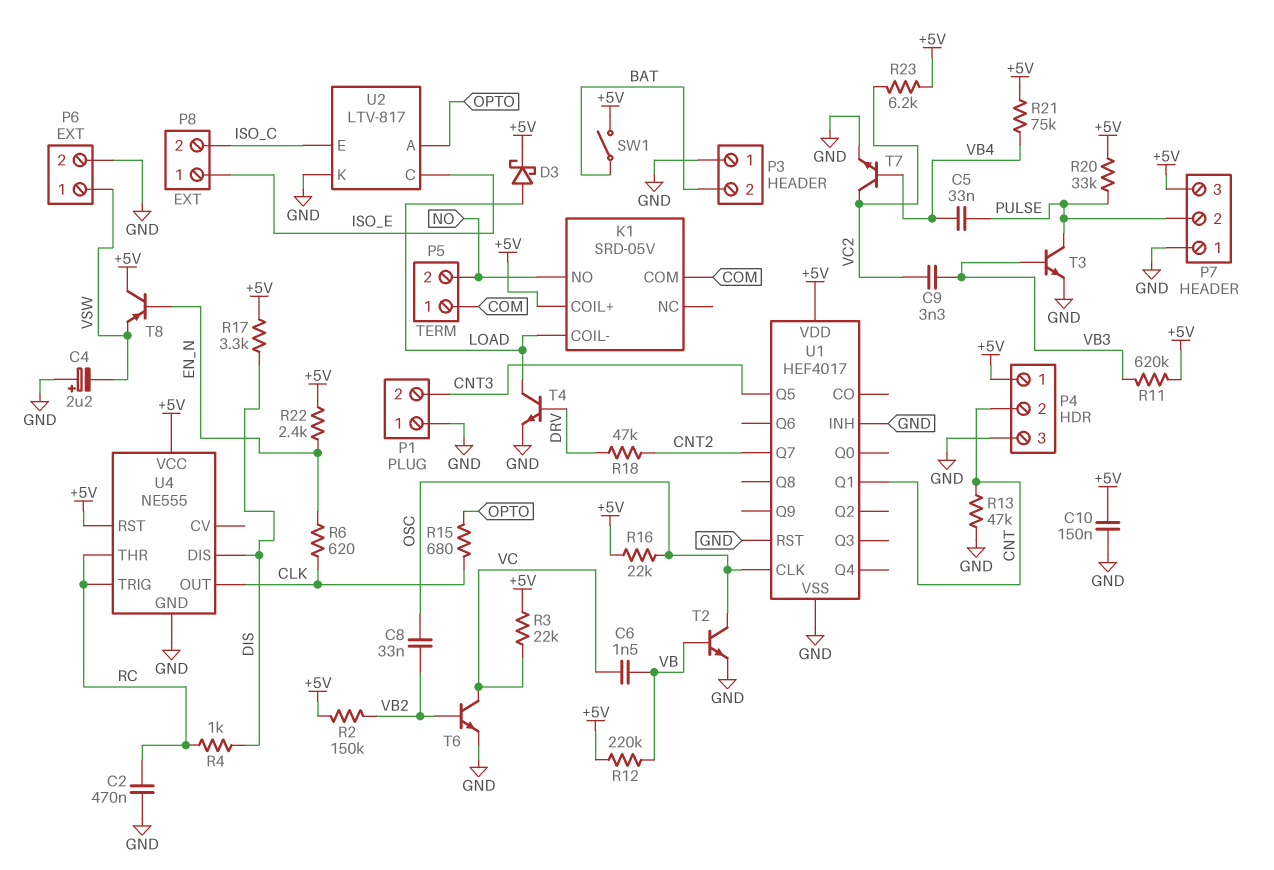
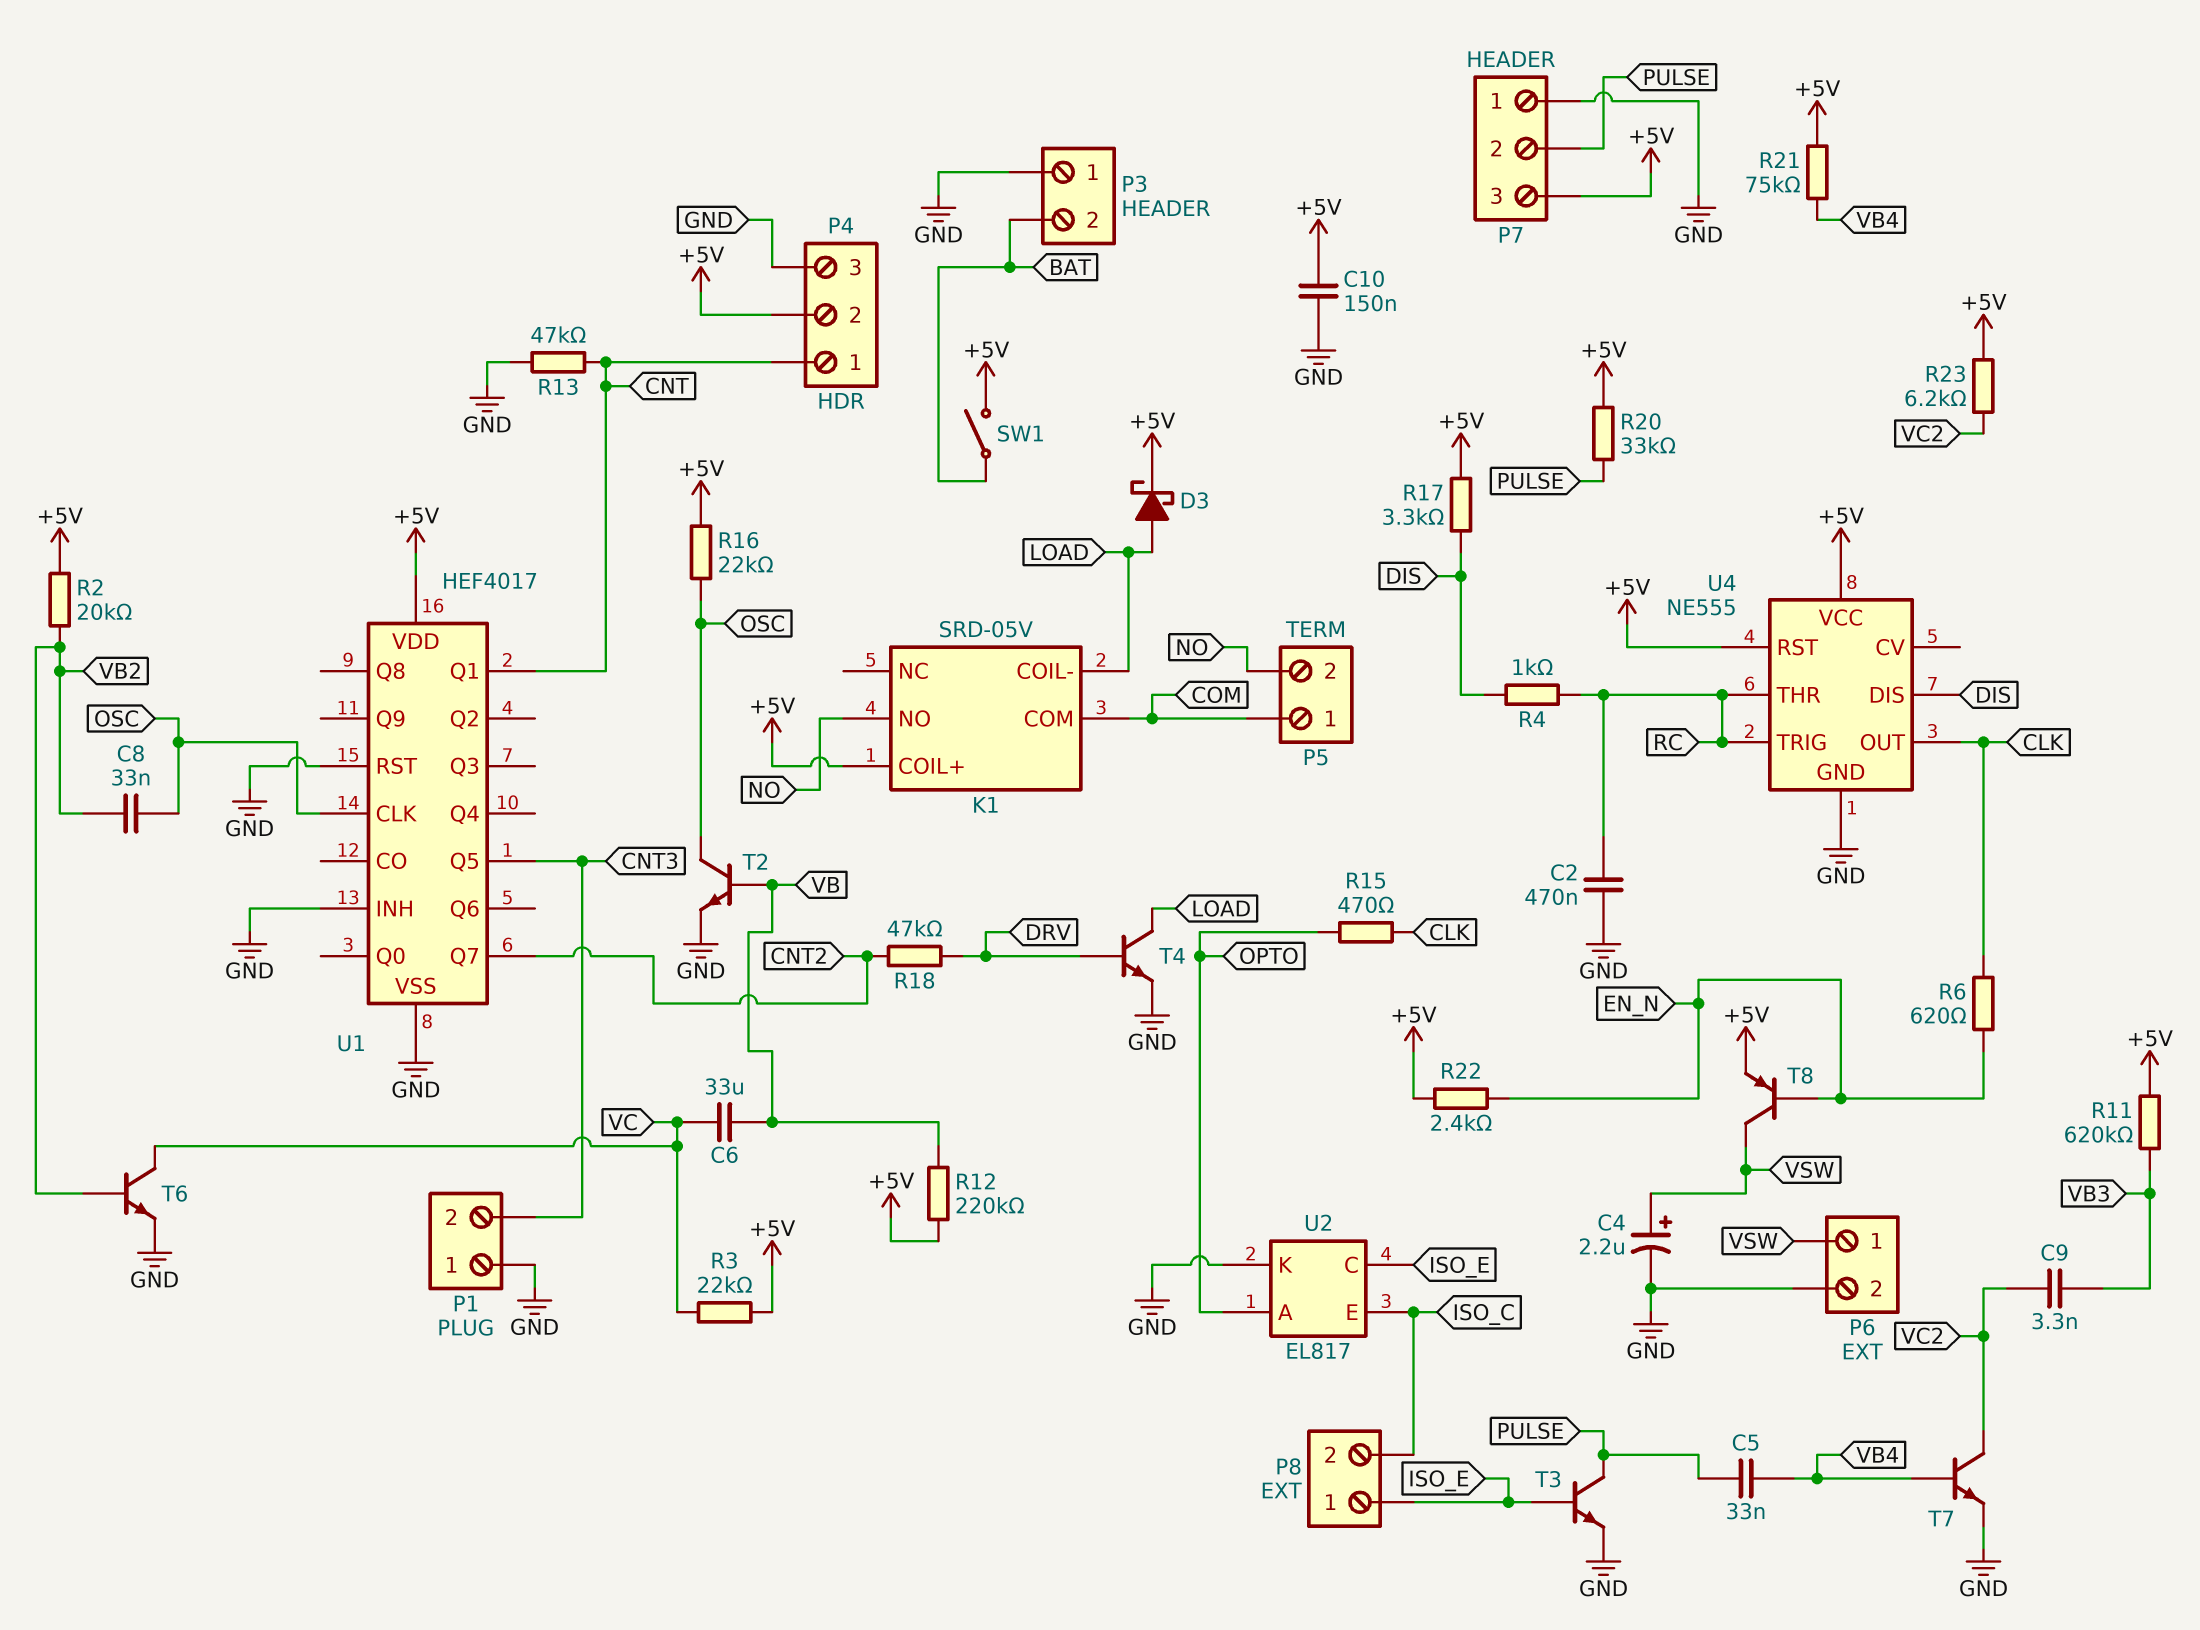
C4: 2.2uF (plus GND, minus VSW) -> 2.2uF (plus VSW, minus GND)
C6: 1.5nF (VB, VC) -> 33uF (VB, VC)
P4 pin 1: +5V -> CNT
P4 pin 2: CNT -> +5V
R2: 150k (+5V, VB2) -> 20k (+5V, VB2)
R15: 680 (CLK, OPTO) -> 470 (CLK, OPTO)
T3: NPN (B VB3, C PULSE, E GND) -> NPN (B ISO_E, C PULSE, E GND)
T8: PNP (B EN_N, C +5V, E VSW) -> PNP (B EN_N, C VSW, E +5V)
U2: LTV-817 -> EL817

